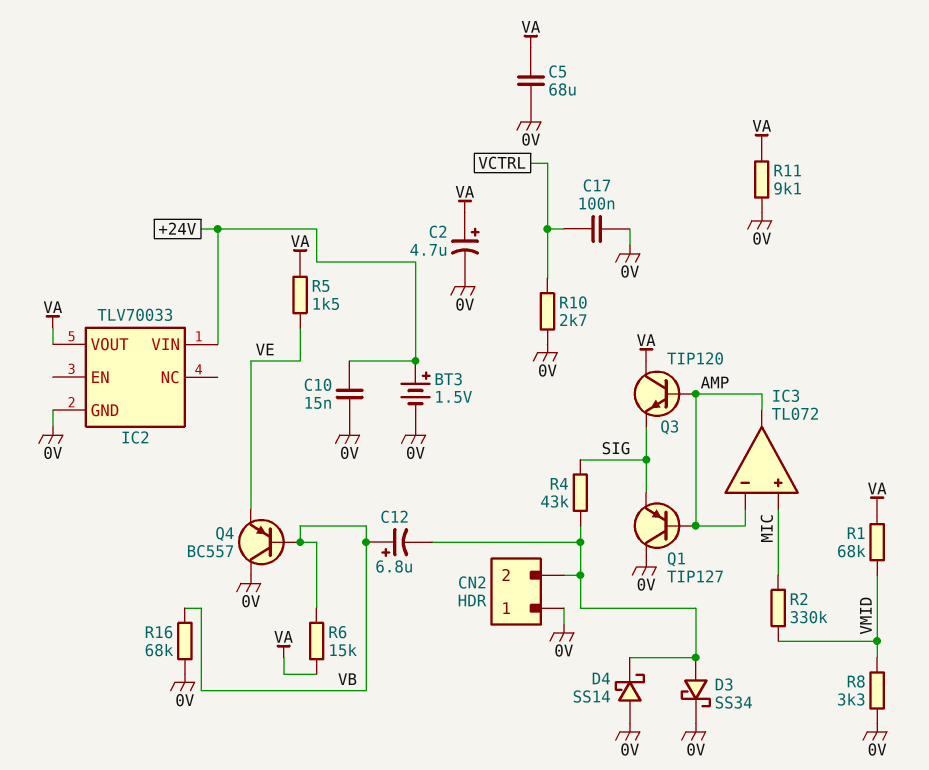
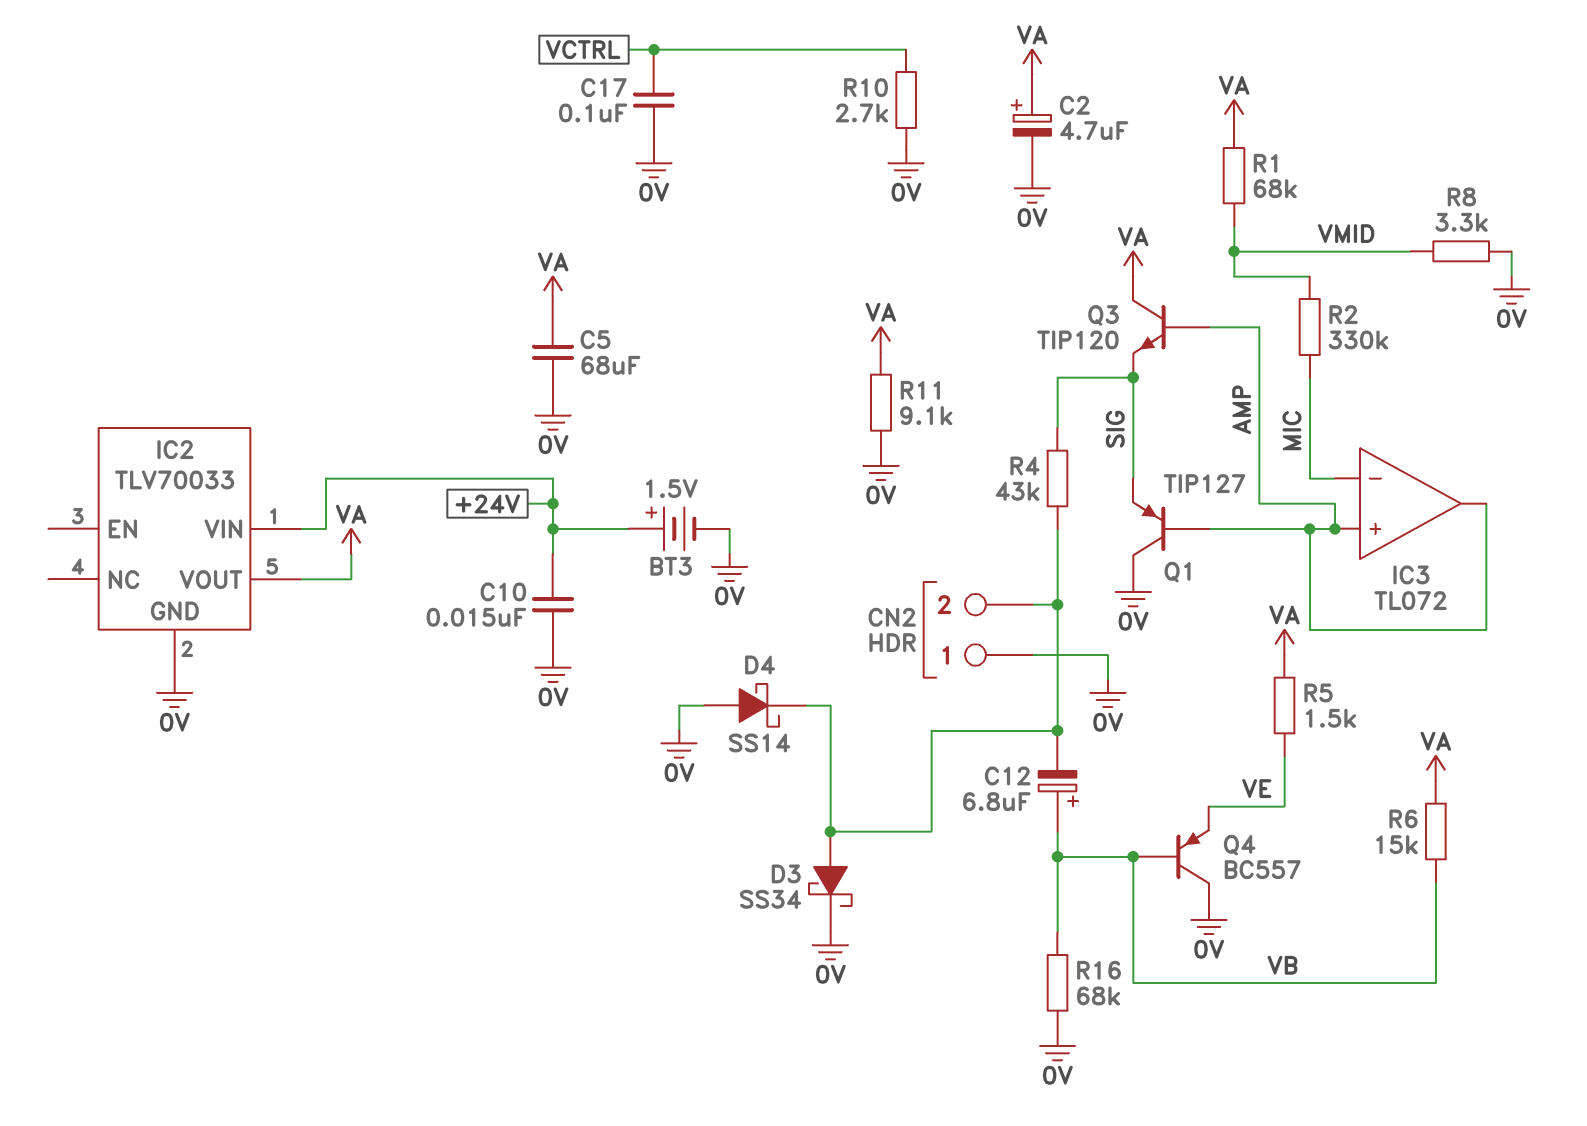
IC3 pin in+: MIC -> AMP
IC3 pin in-: AMP -> MIC

